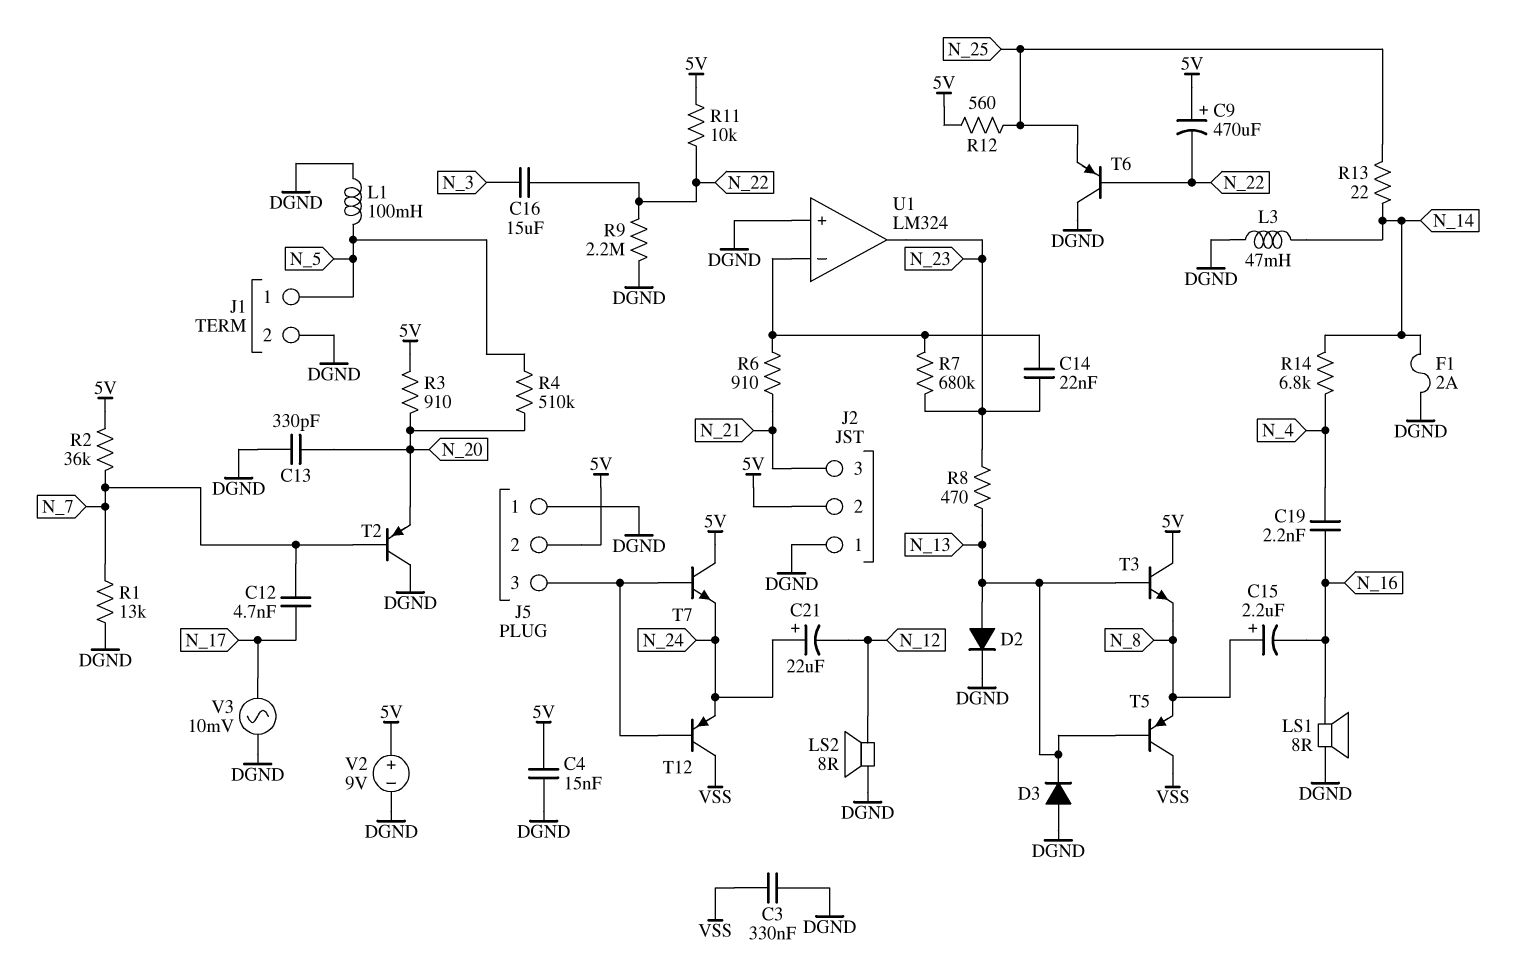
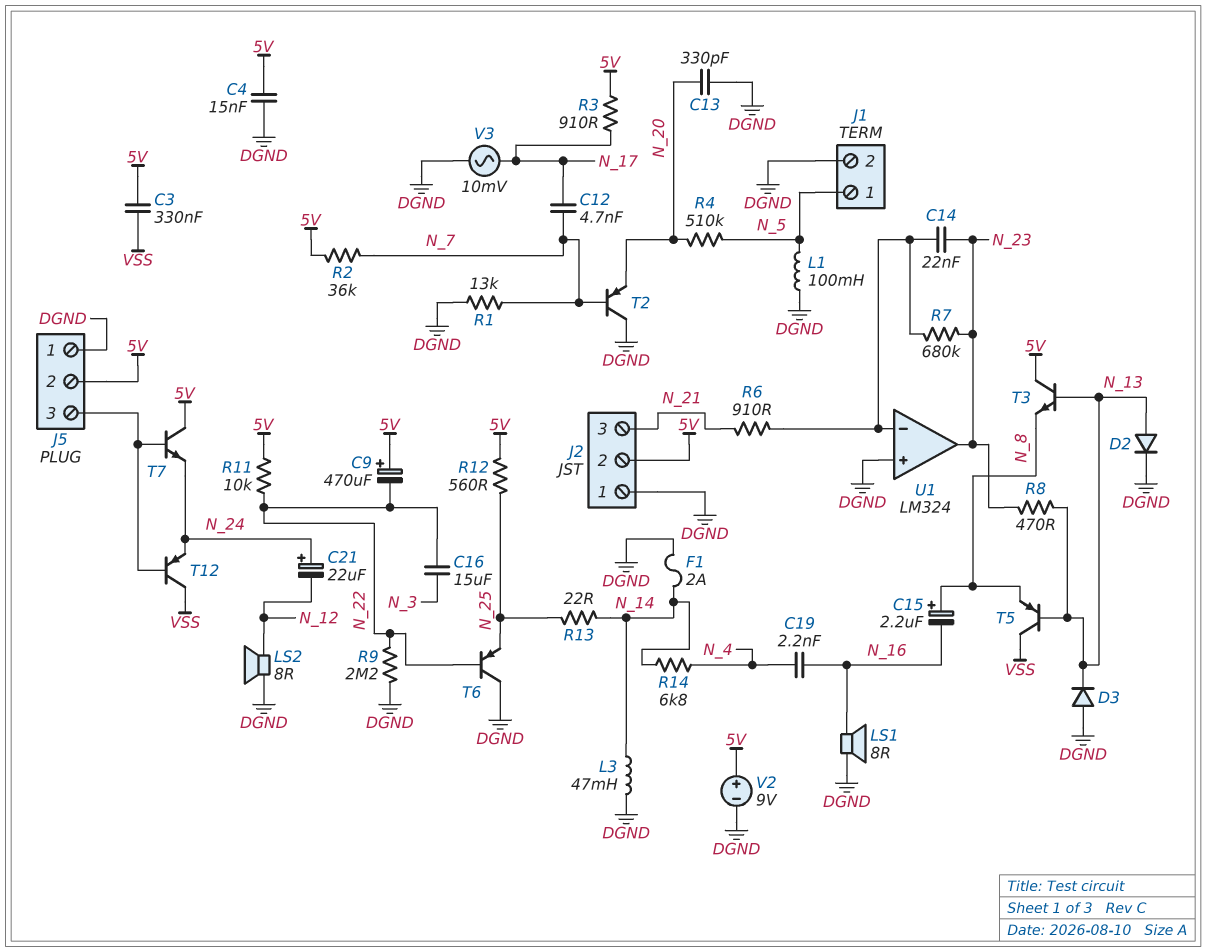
C3: 330nF (DGND, VSS) -> 330nF (5V, VSS)
R3: 910 (5V, N_20) -> 910 (5V, N_17)

